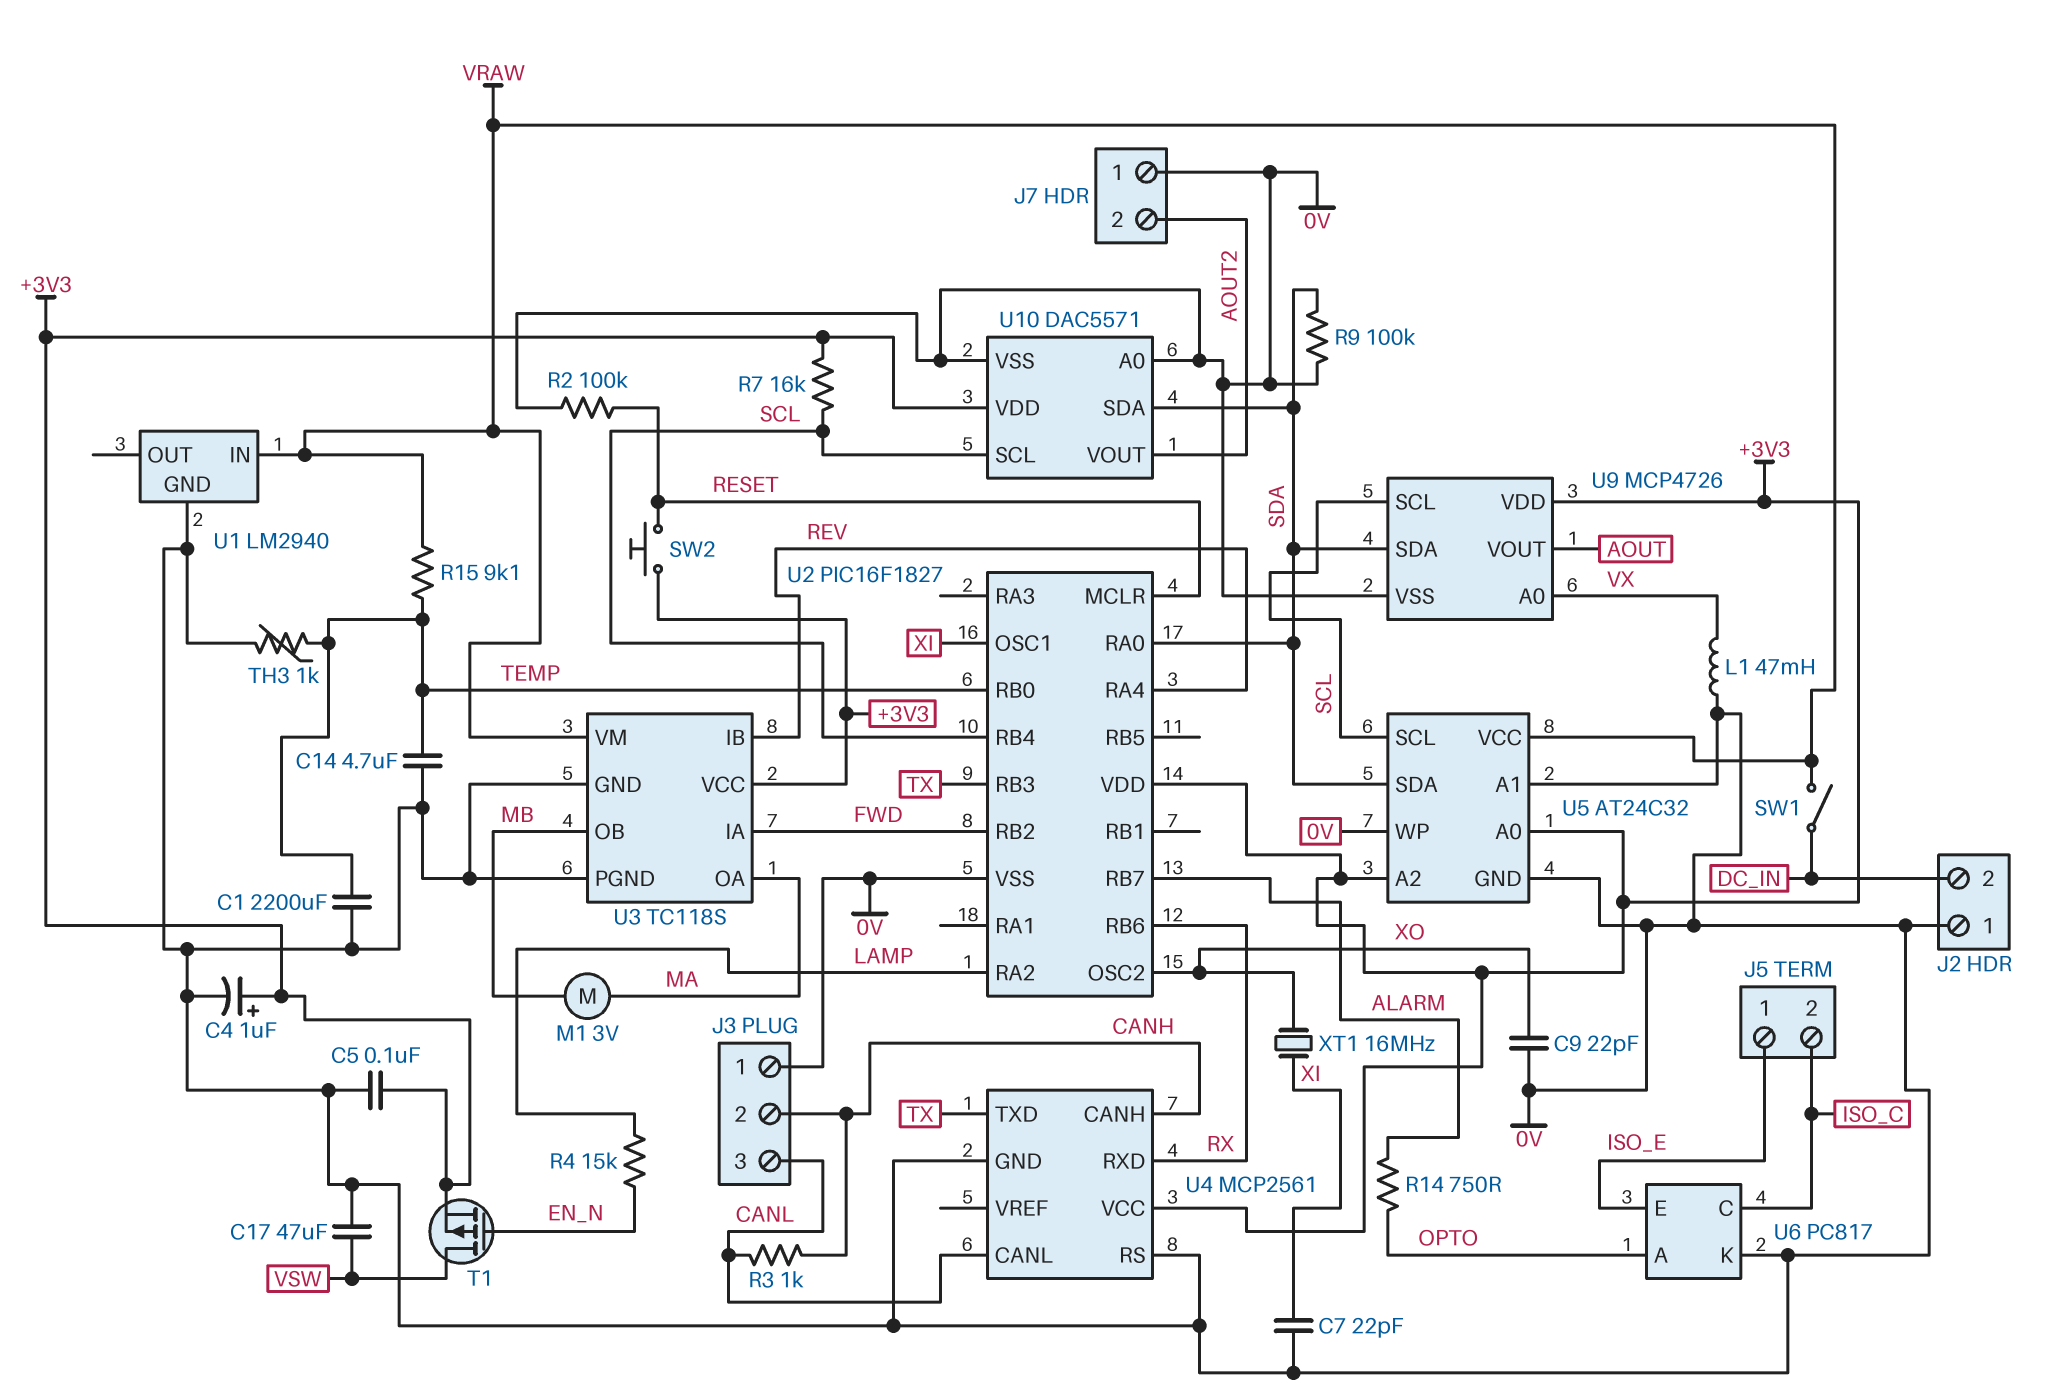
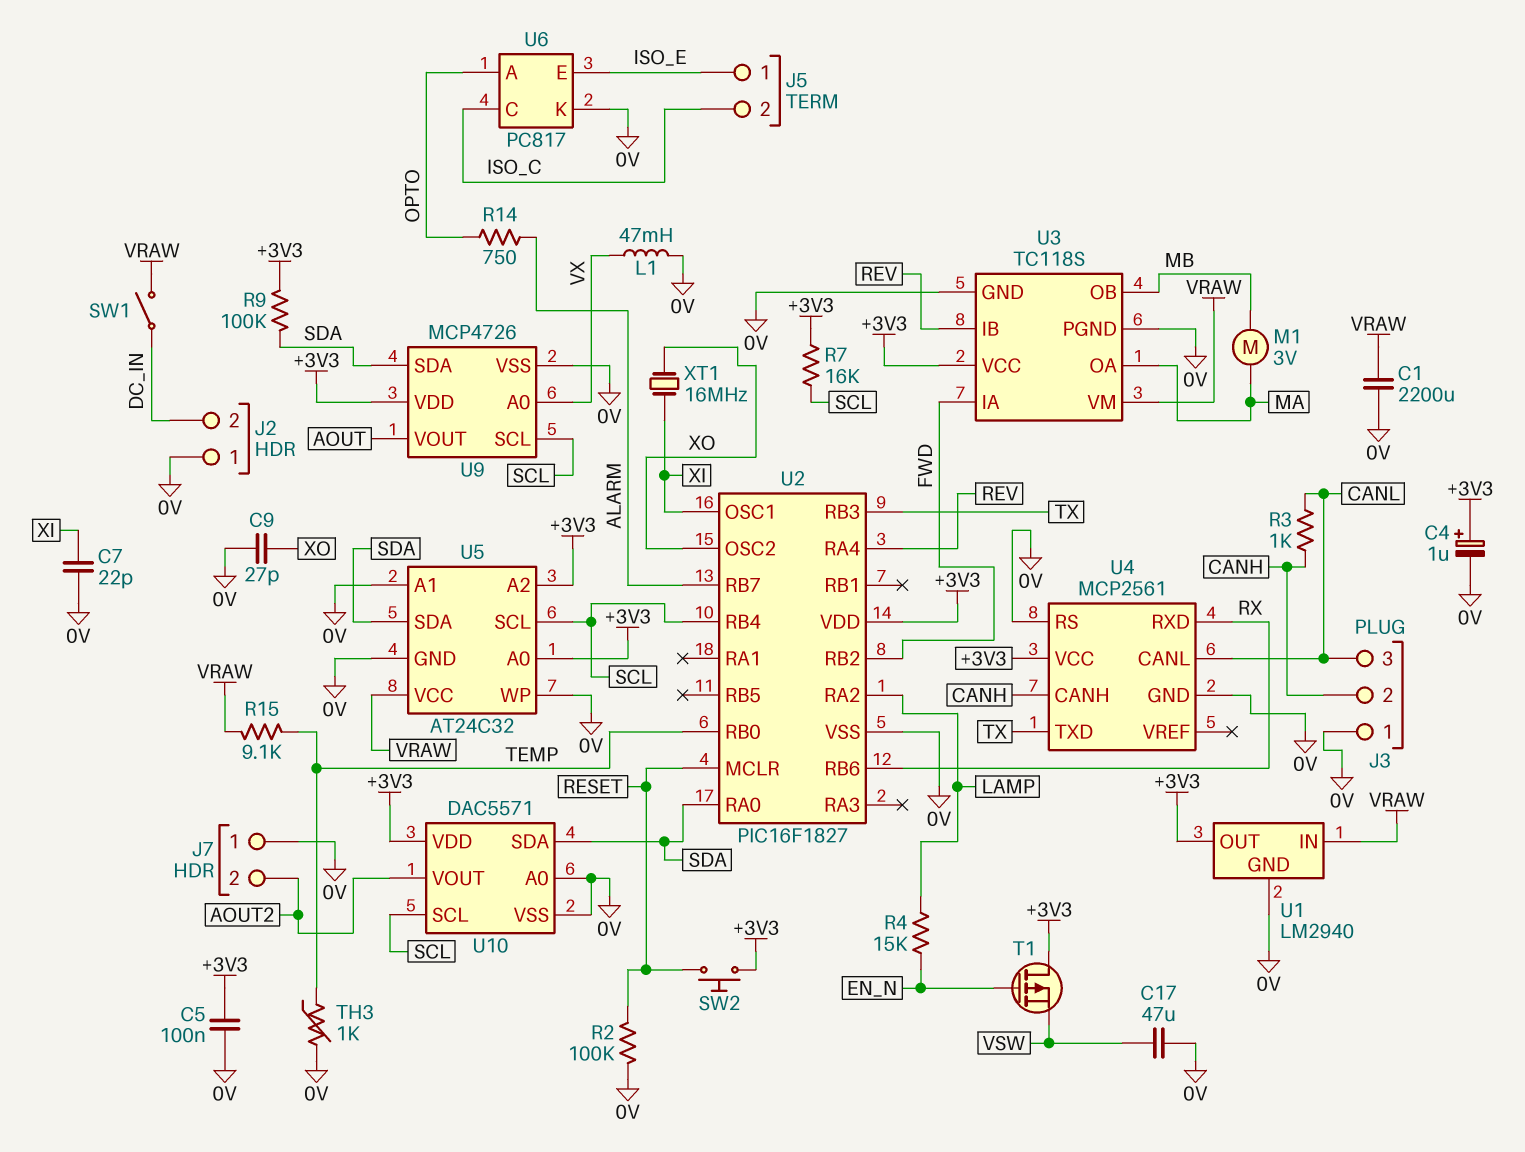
C1: 2200uF (0V, TEMP) -> 2200uF (0V, VRAW)
C9: 22pF (0V, XO) -> 27pF (0V, XO)
C14: 4.7uF (0V, TEMP) -> none
R9: 100k (0V, SDA) -> 100k (+3V3, SDA)
T1: PMOS (G EN_N, D VSW, S +3V3) -> PMOS (G EN_N, D +3V3, S VSW)
U1 pin OUT: none -> +3V3

